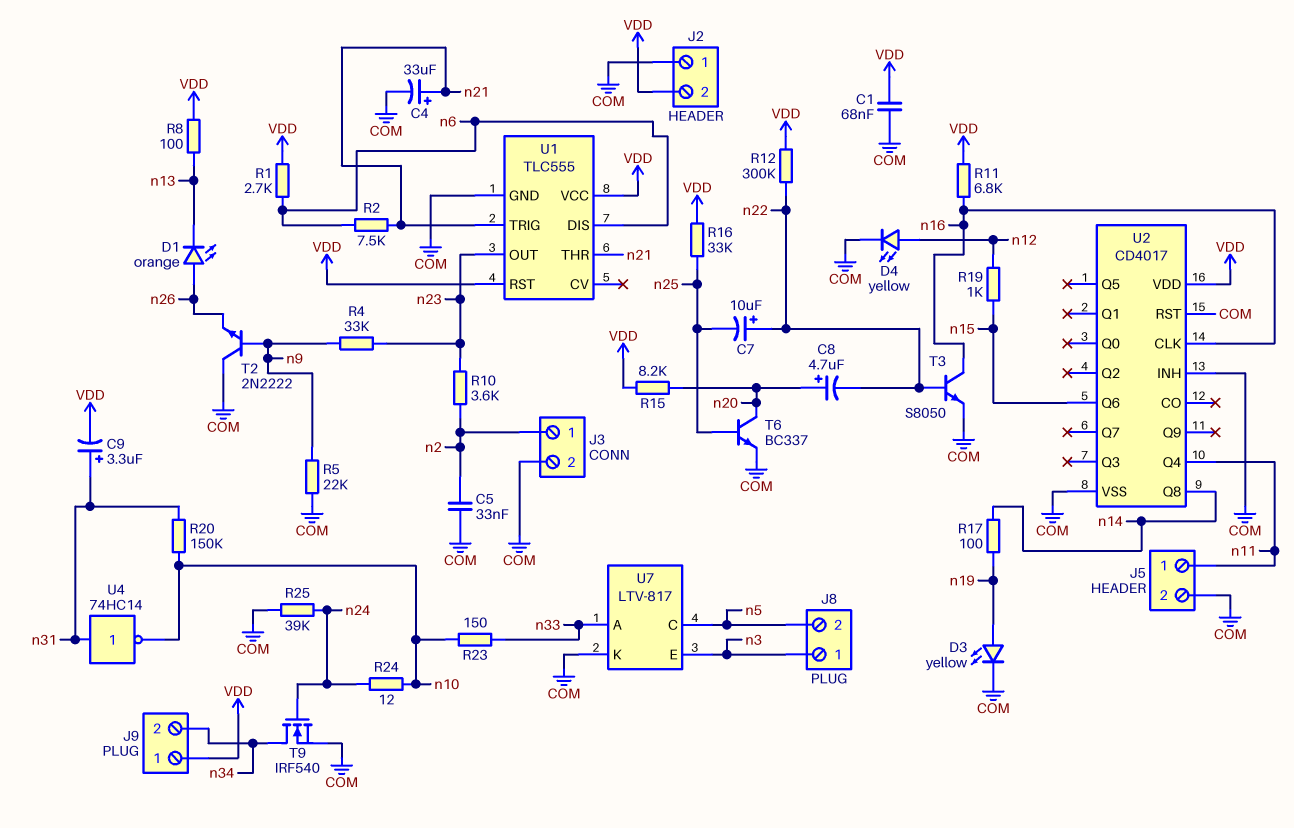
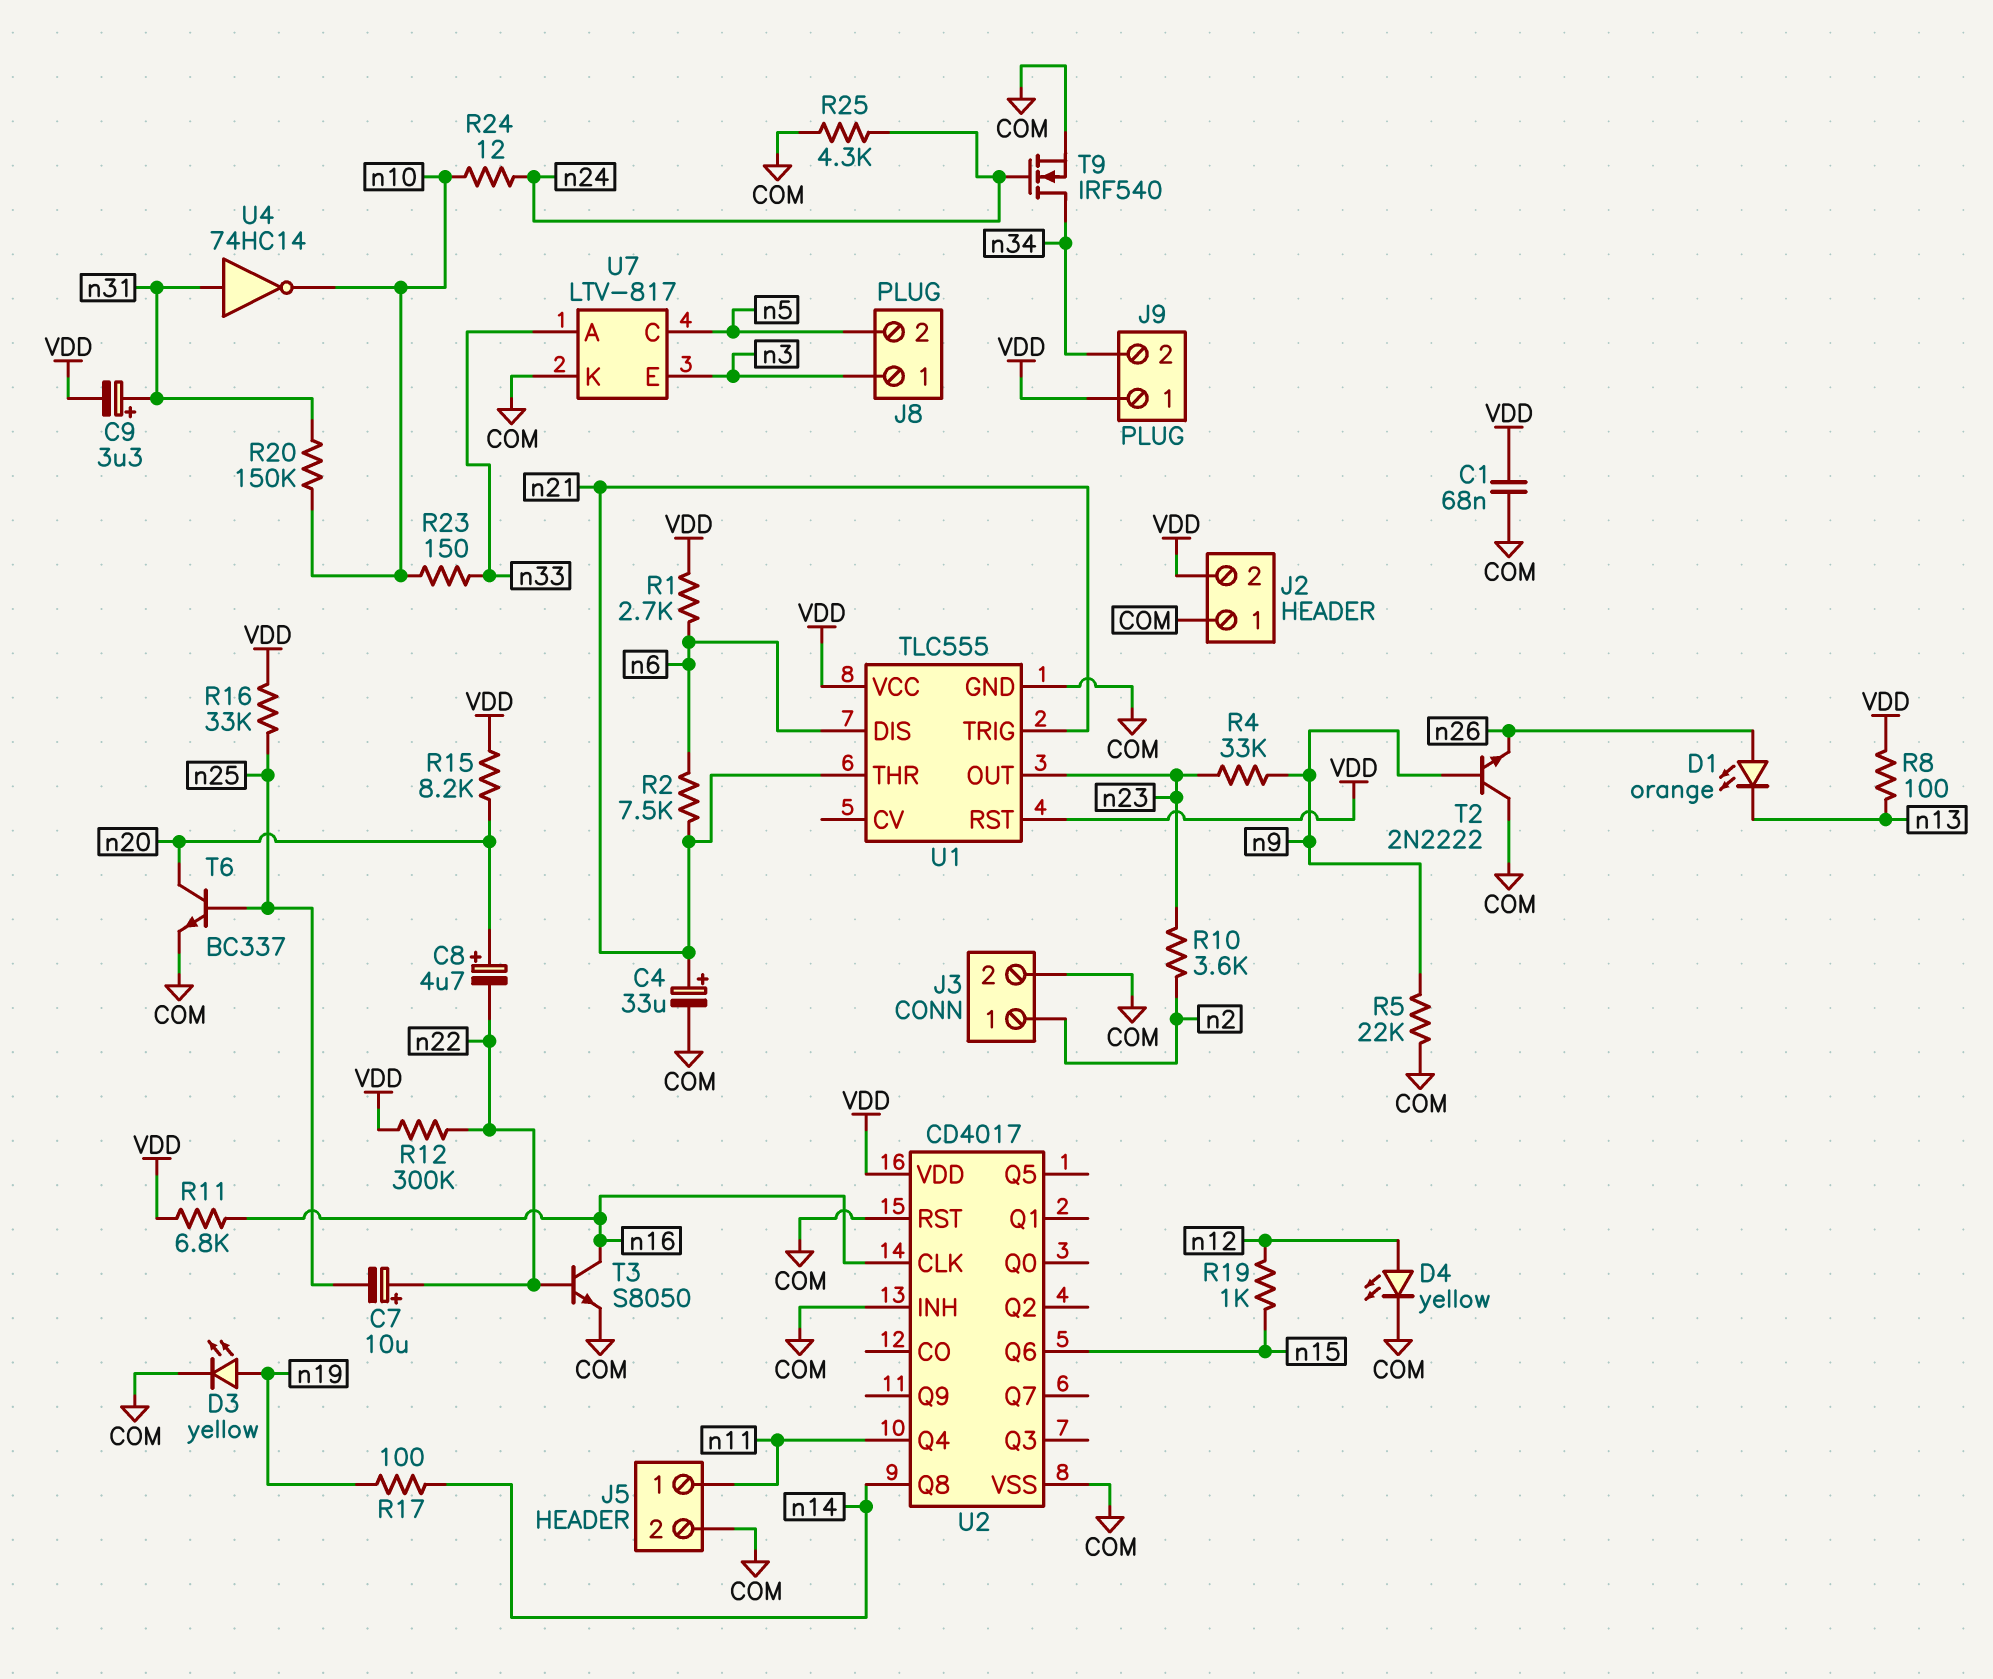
C5: 33nF (COM, n2) -> none
R25: 39k (COM, n24) -> 4.3k (COM, n24)

